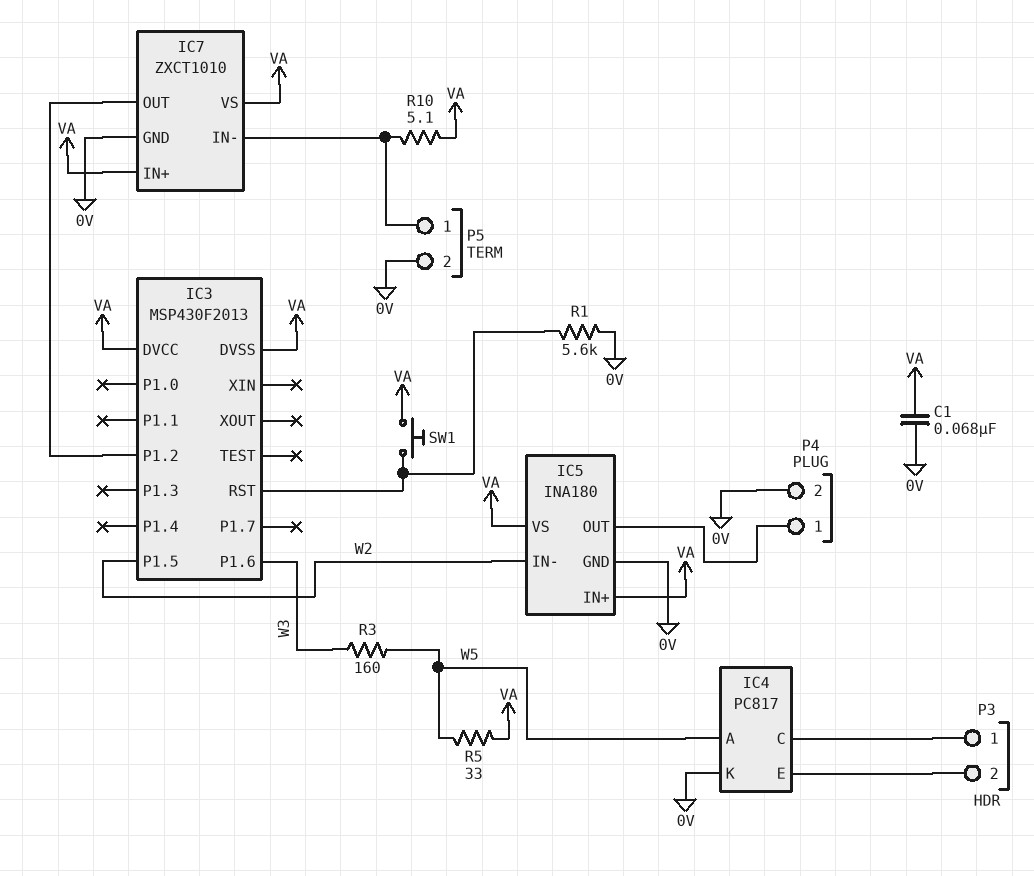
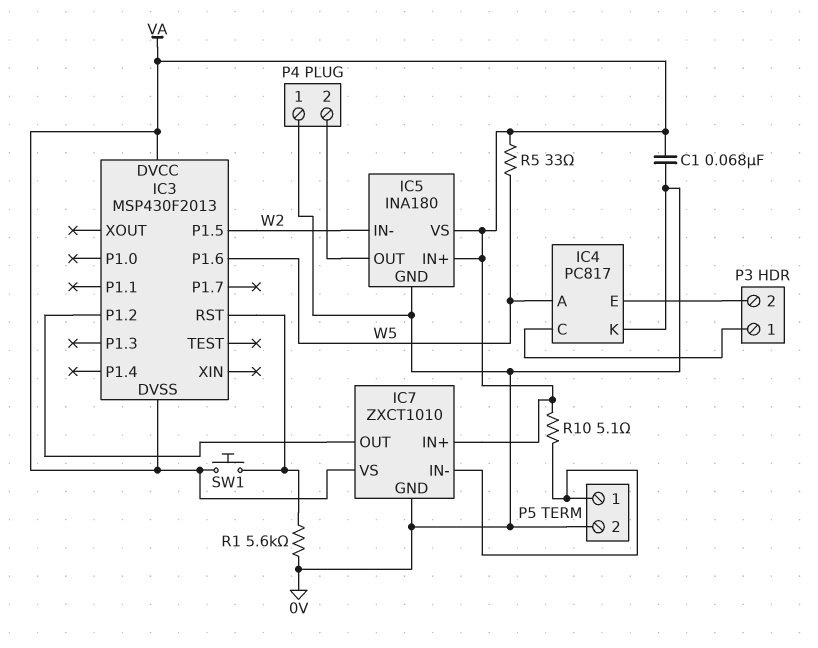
IC3 pin P1.6: W3 -> W5
P4 pin 1: IC5/OUT -> 0V
P4 pin 2: 0V -> IC5/OUT
R3: 160 (W3, W5) -> none

